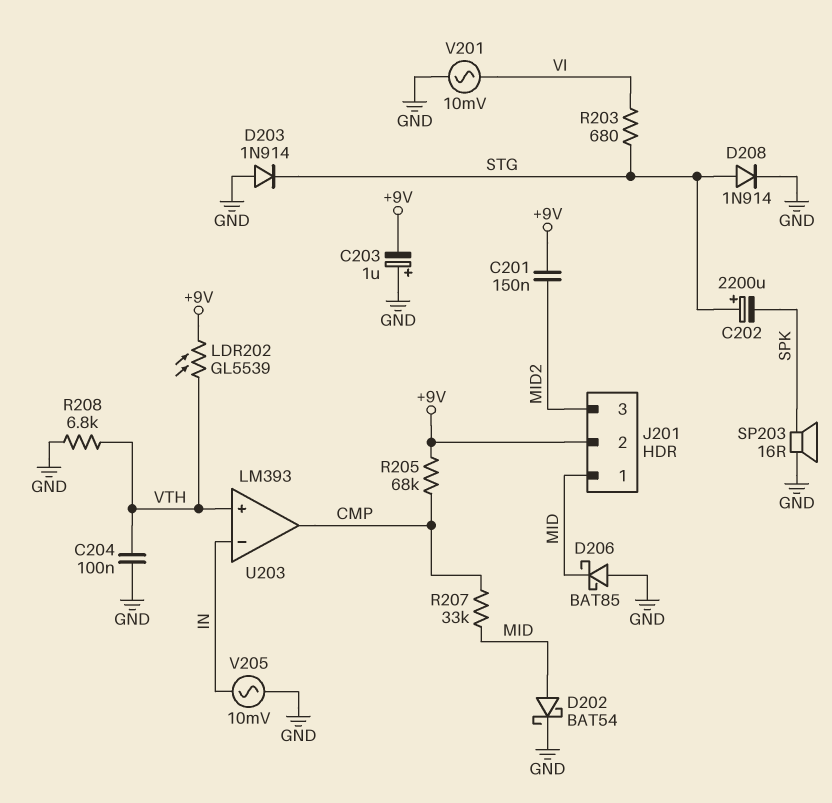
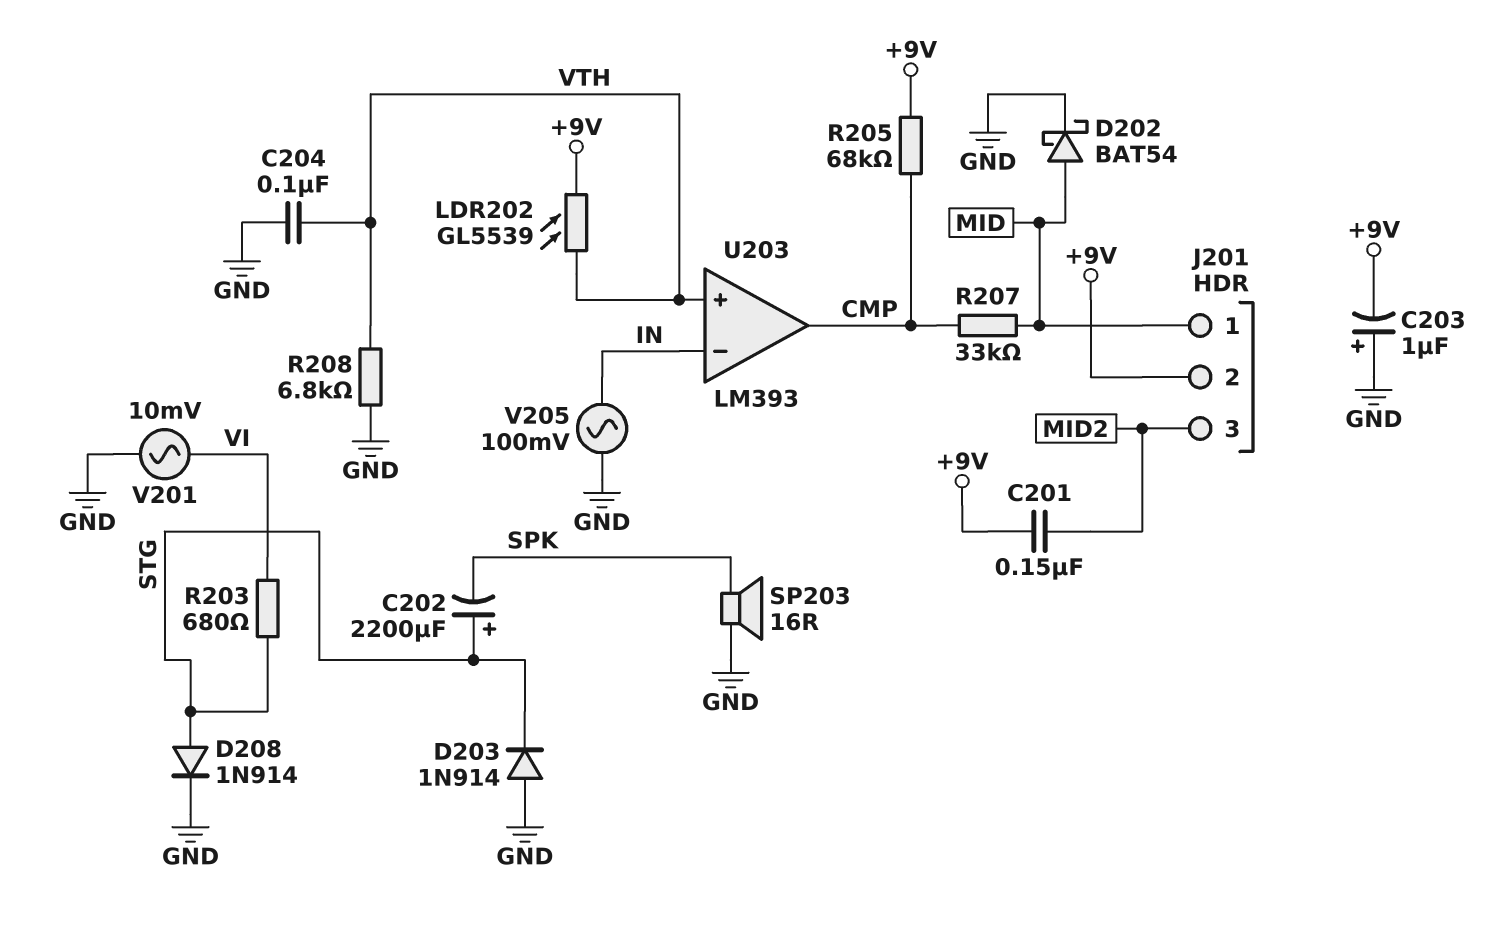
D206: schottky BAT85 (A GND, K MID) -> none
V205: AC 10mV (GND, IN) -> AC 100mV (GND, IN)

